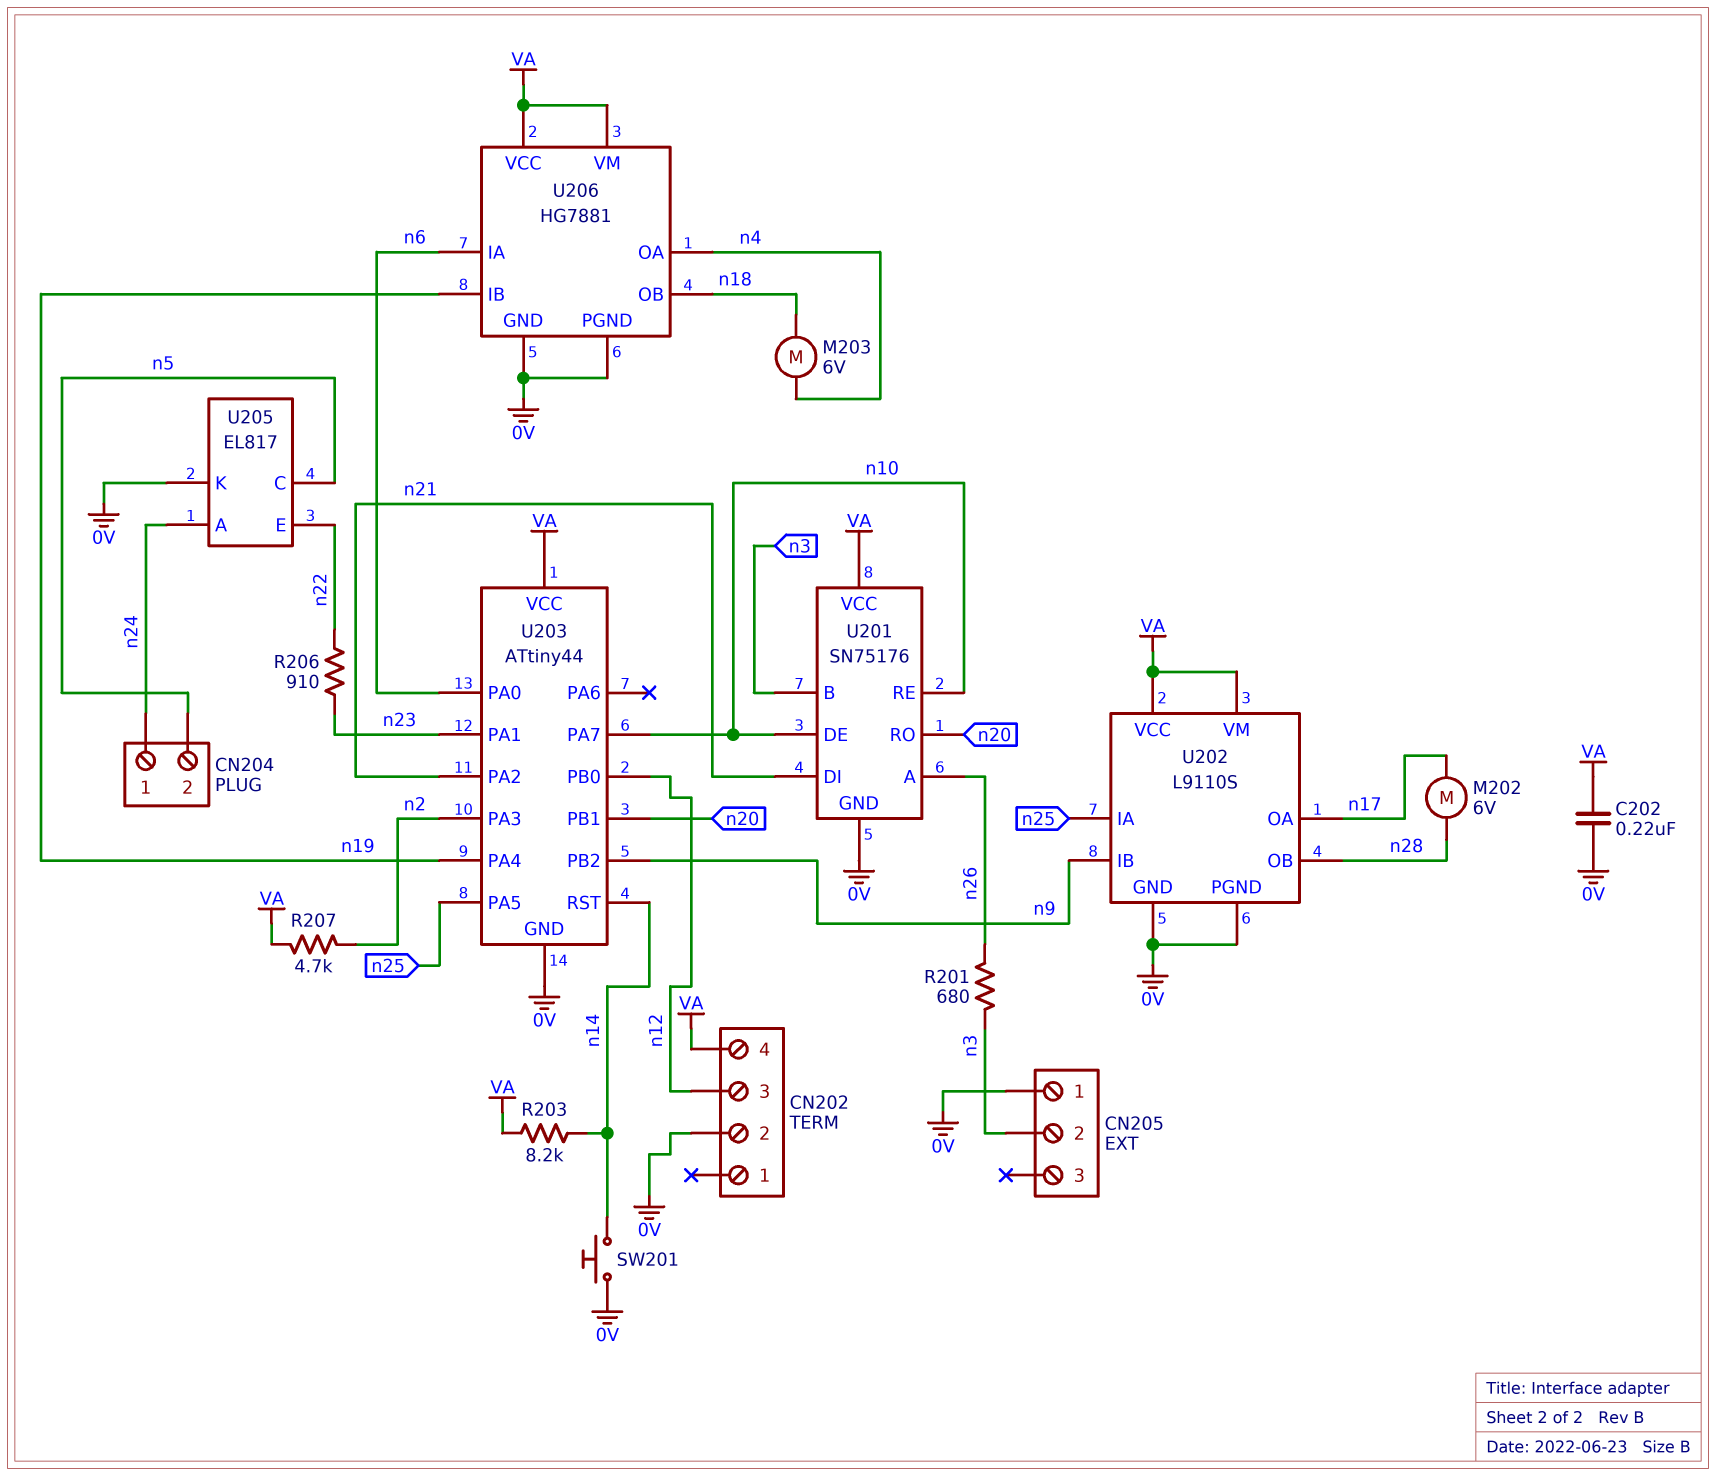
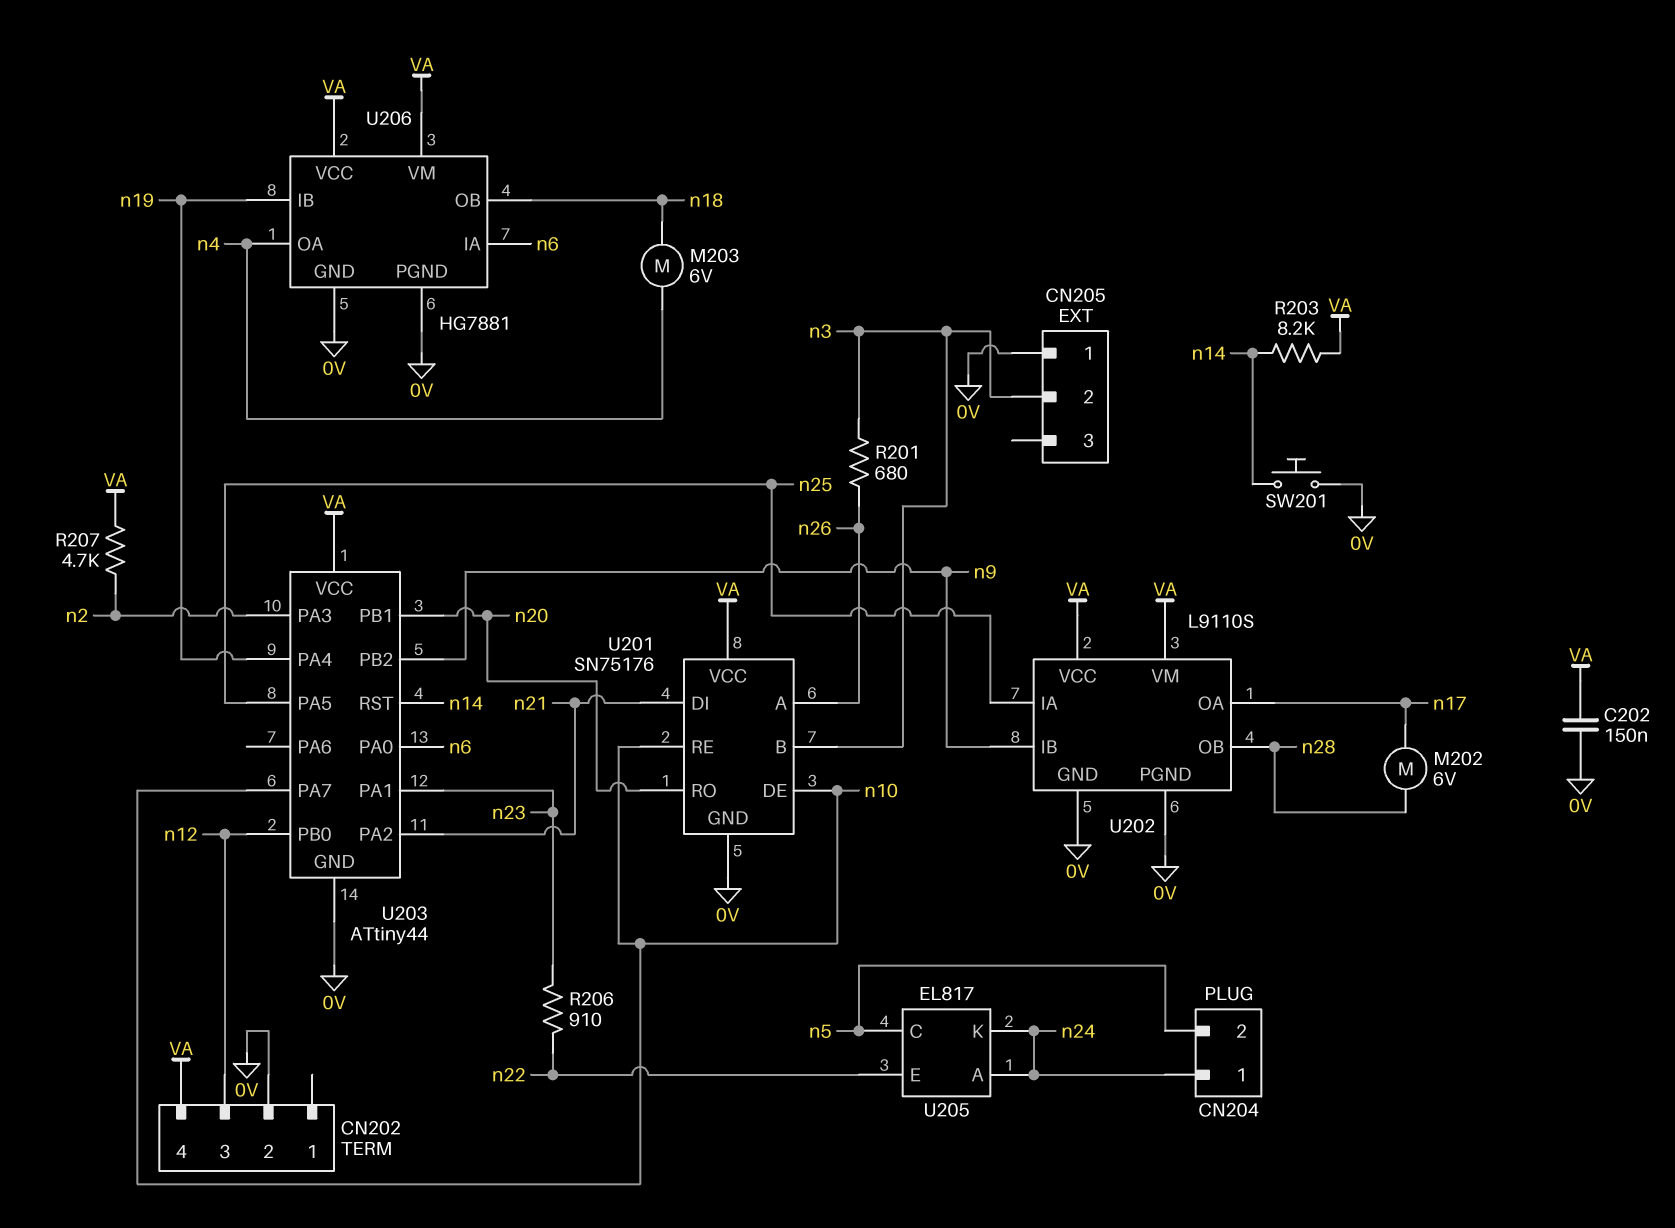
C202: 220nF (0V, VA) -> 150nF (0V, VA)
U205 pin K: 0V -> n24

